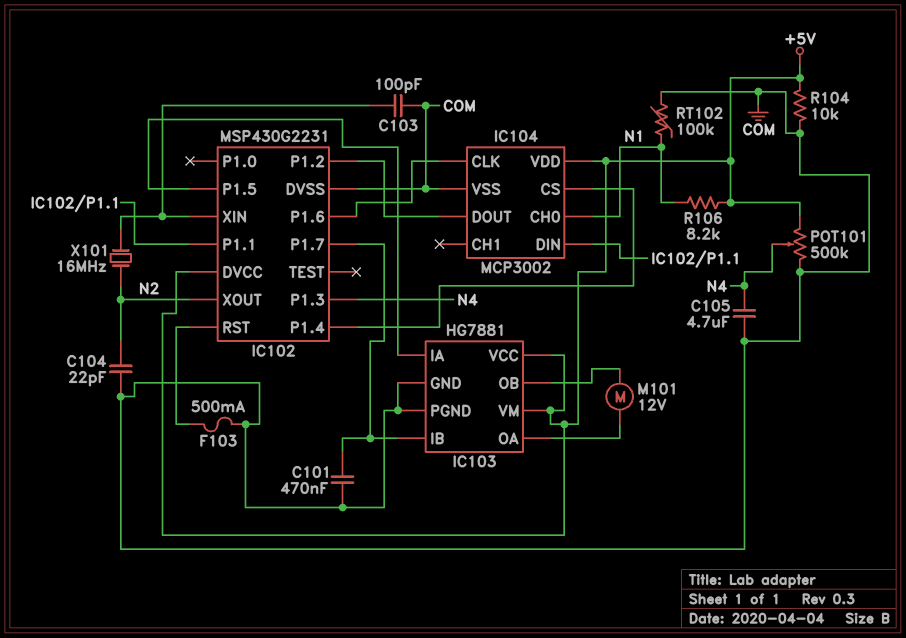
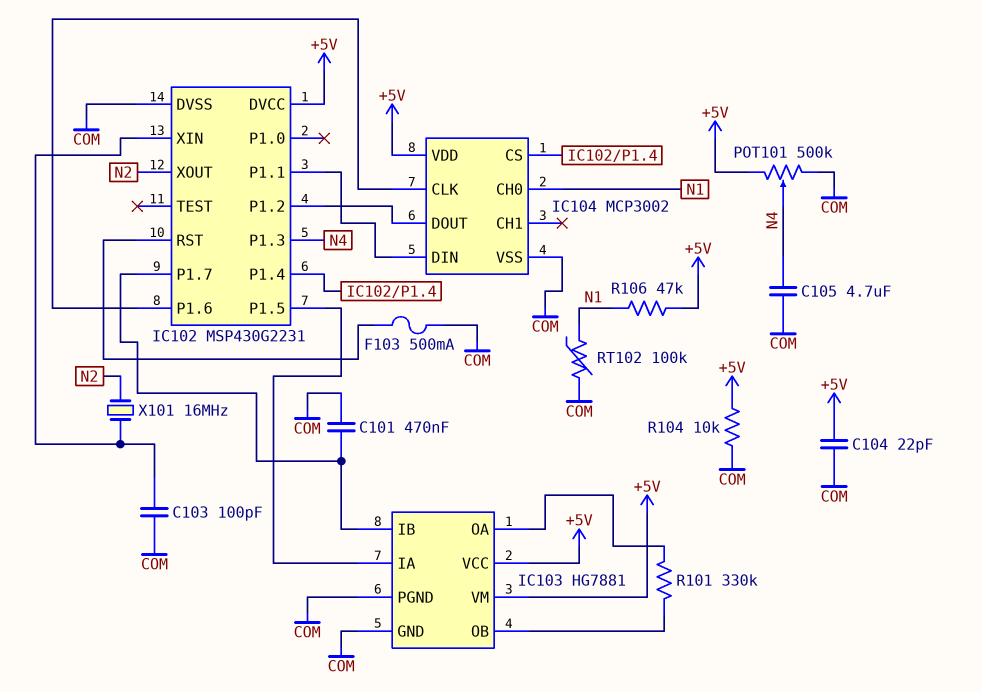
C104: 22pF (COM, N2) -> 22pF (+5V, COM)
M101: motor 12V (IC103/OA, IC103/OB) -> none
R101: none -> 330k (IC103/OA, IC103/OB)
R106: 8.2k (+5V, N1) -> 47k (+5V, N1)

